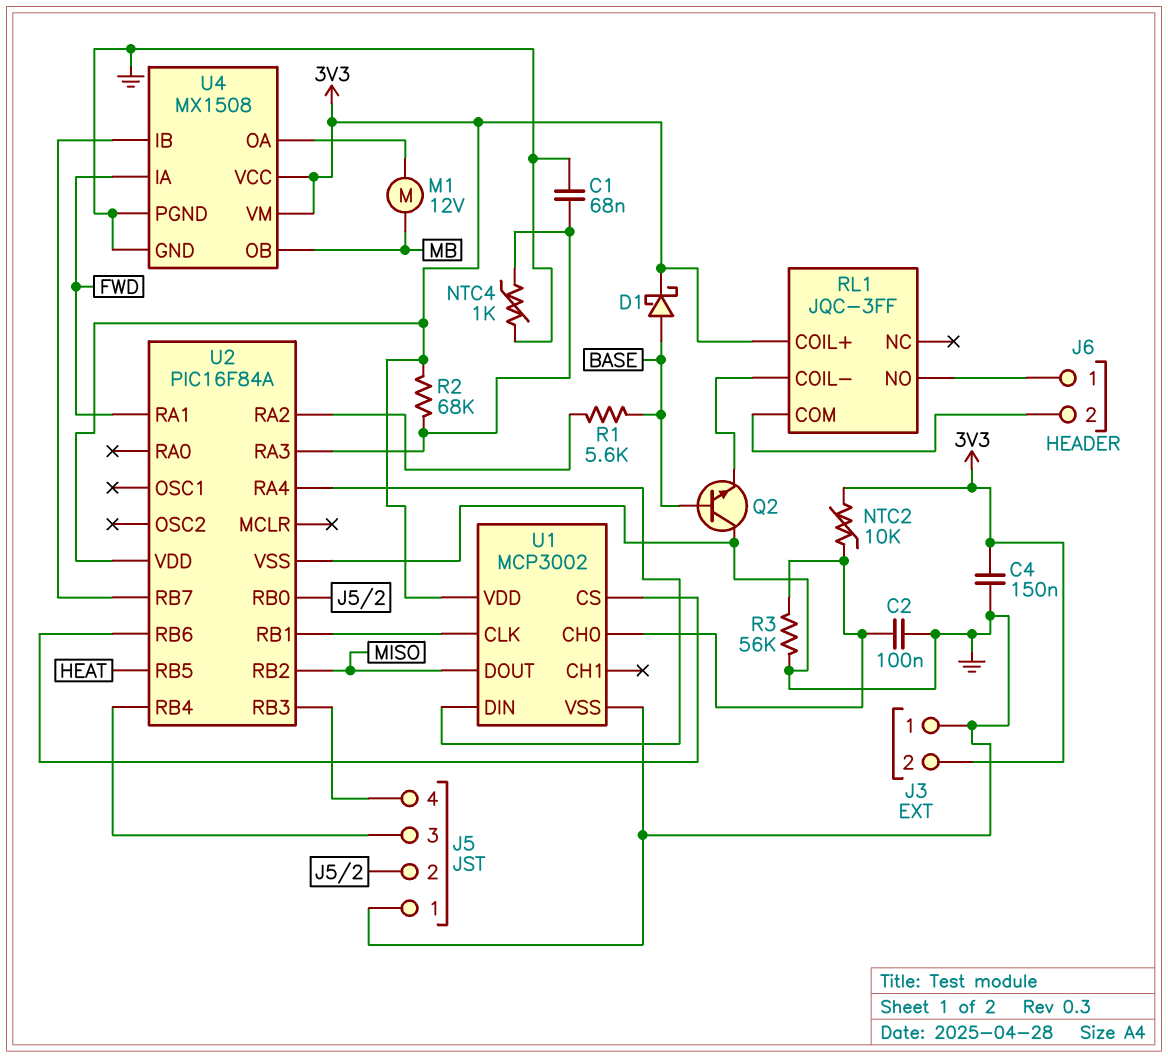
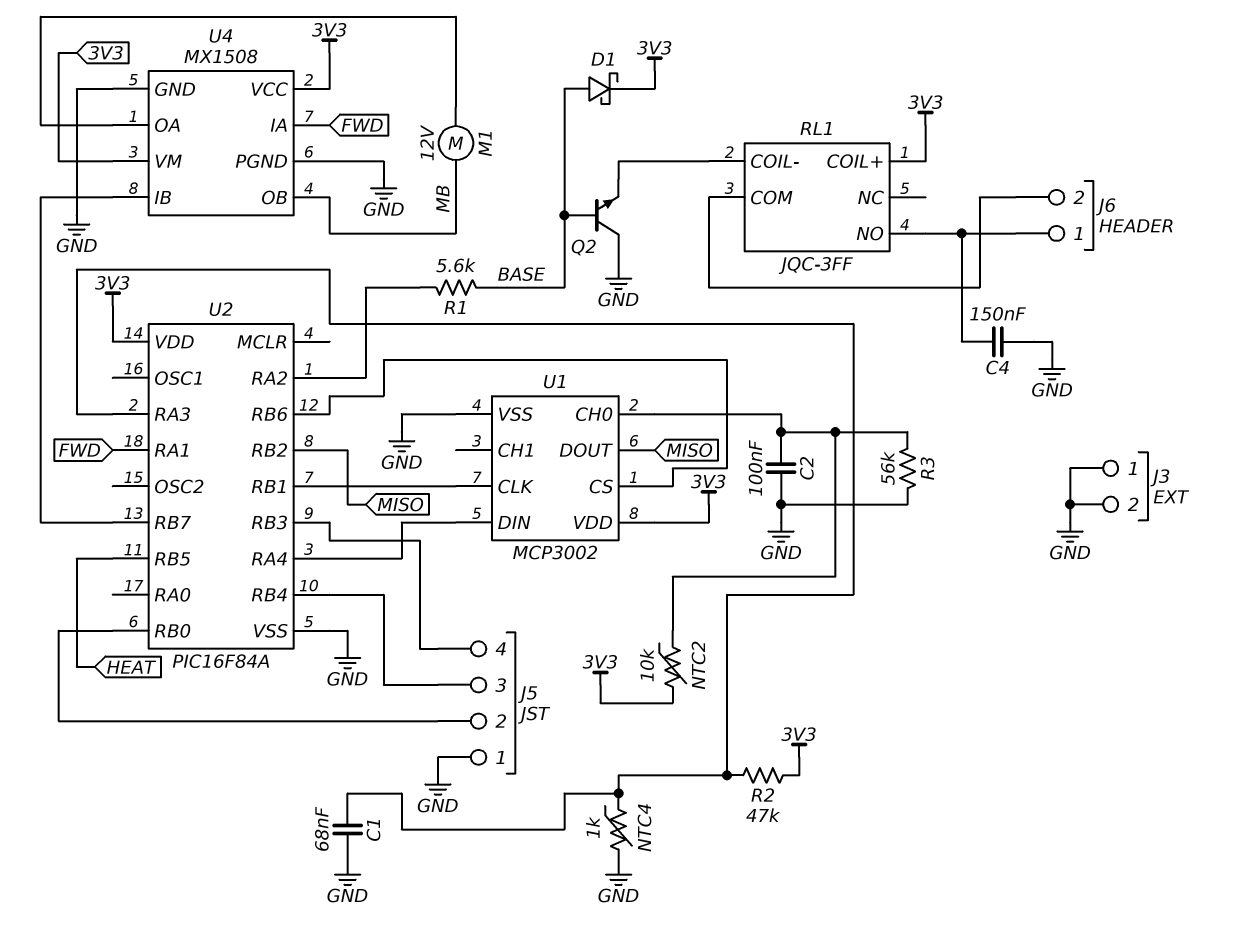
C4: 150nF (3V3, GND) -> 150nF (GND, J6/1)
J3 pin 2: 3V3 -> GND
R2: 68k (3V3, U2/RA3) -> 47k (3V3, U2/RA3)

